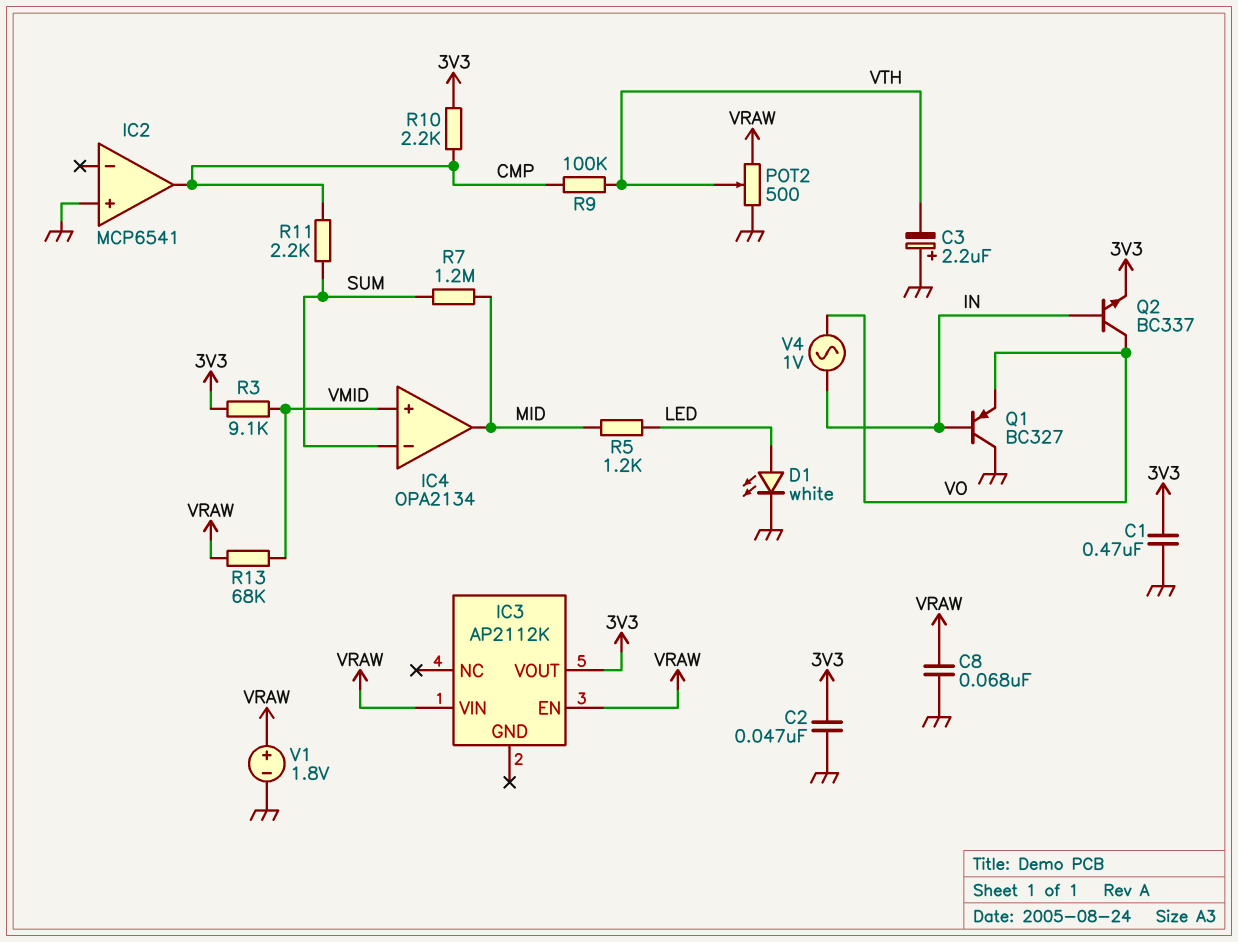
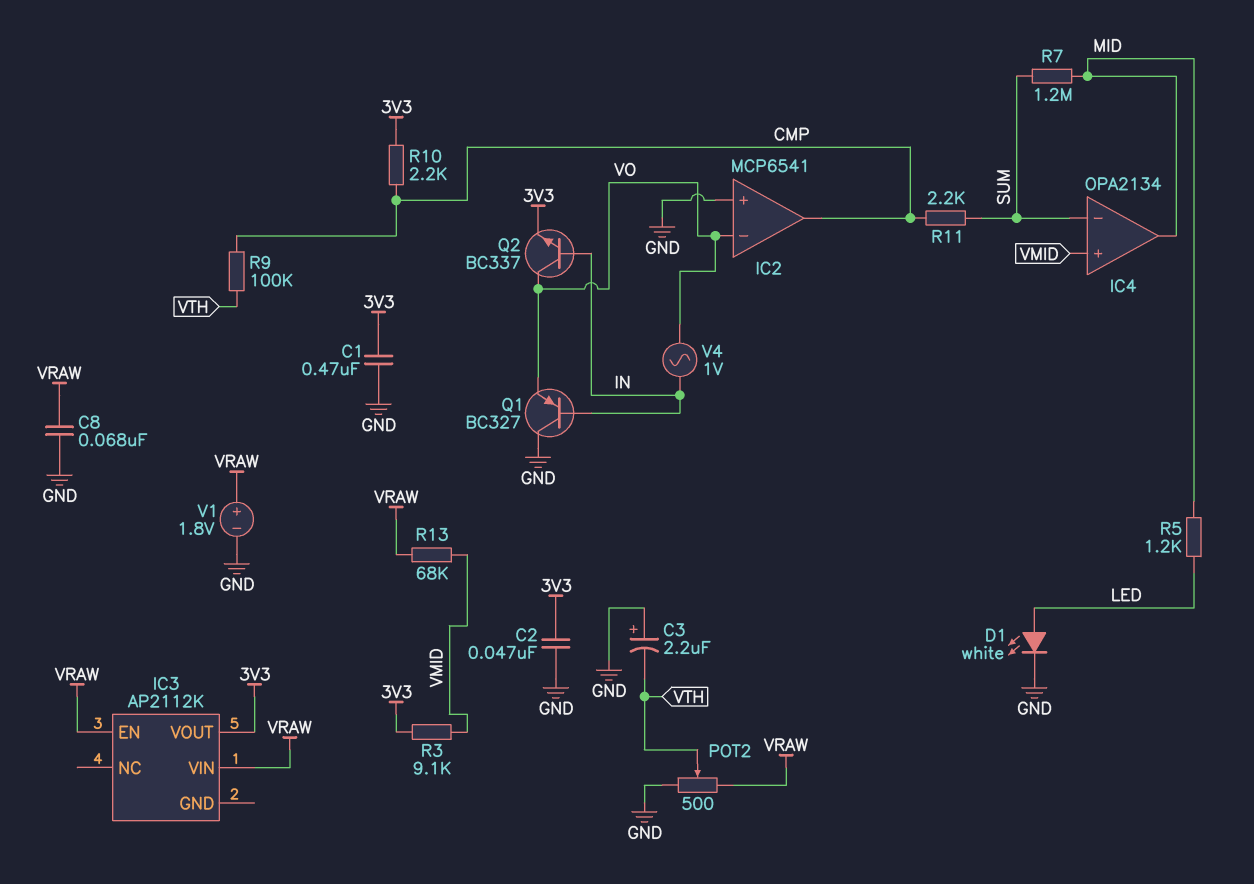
IC2 pin in-: none -> VO

